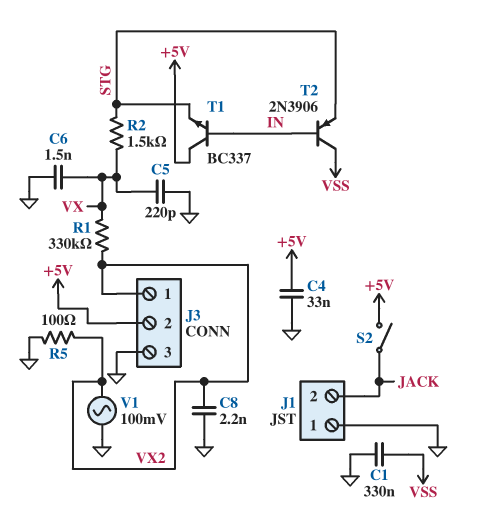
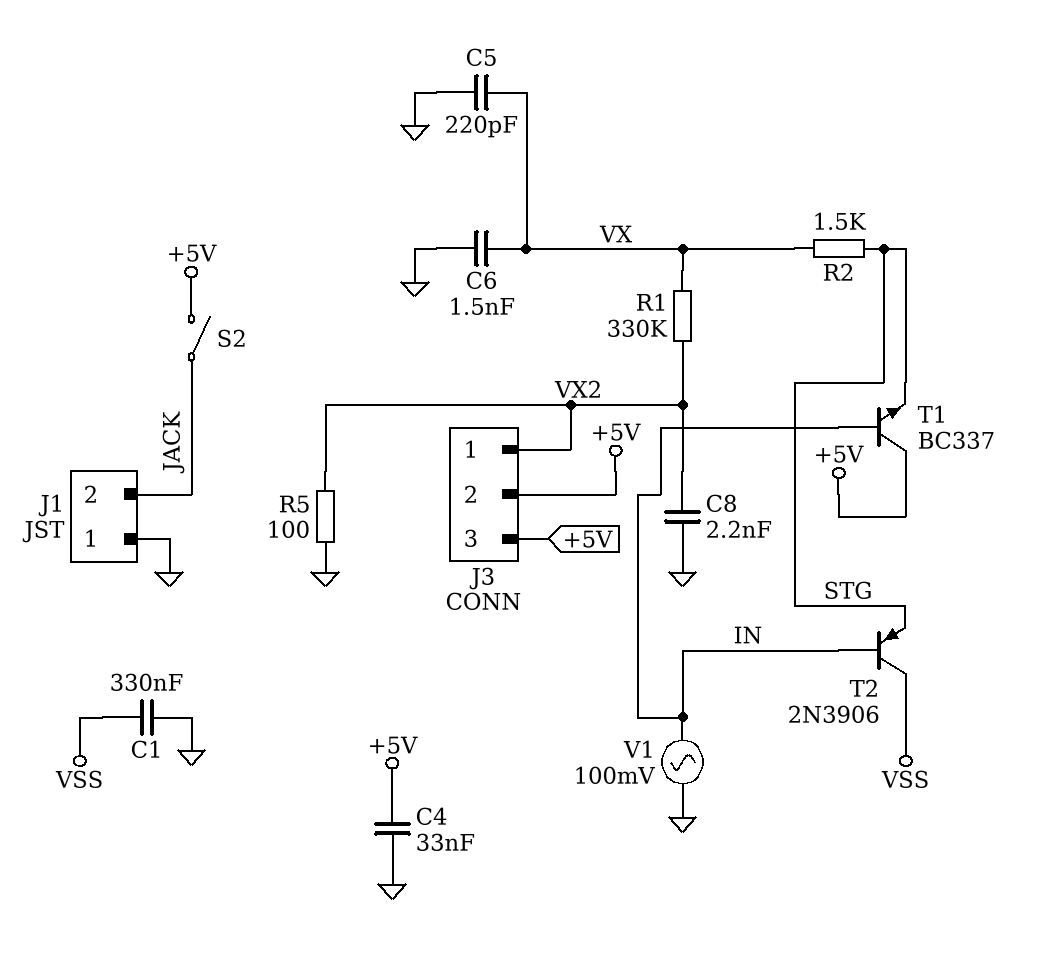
J3 pin 3: GND -> +5V
V1: AC 100mV (GND, VX2) -> AC 100mV (GND, IN)

